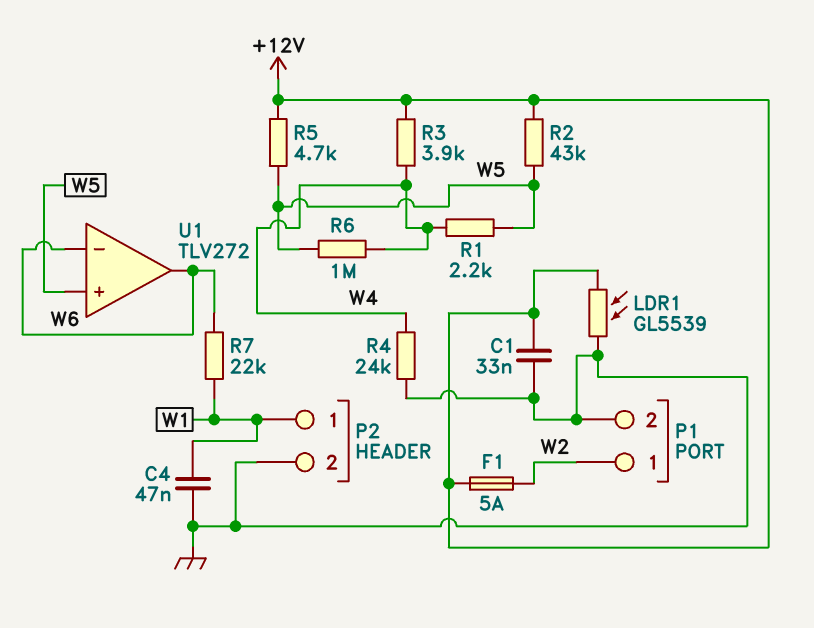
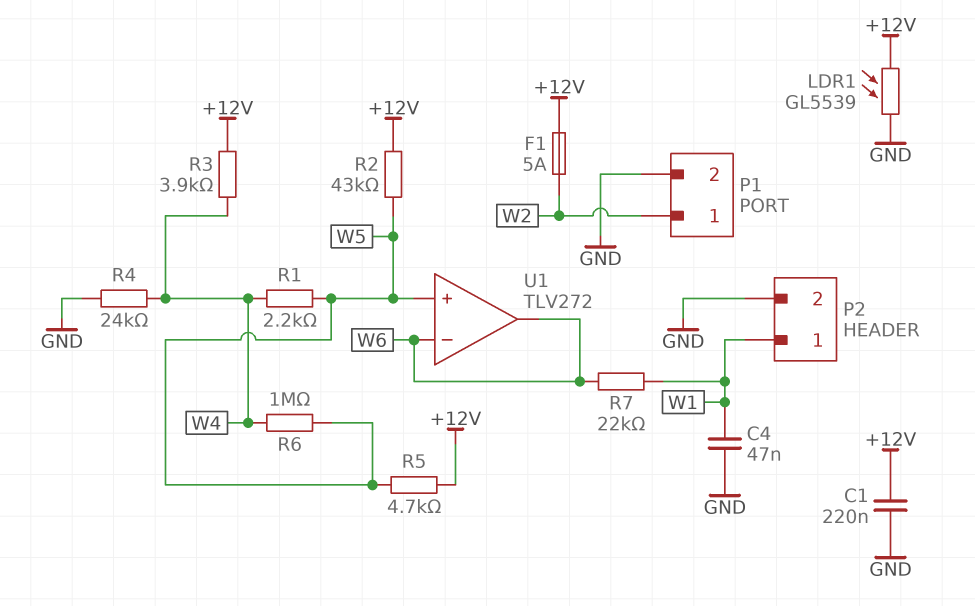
C1: 33nF (+12V, GND) -> 220nF (+12V, GND)

